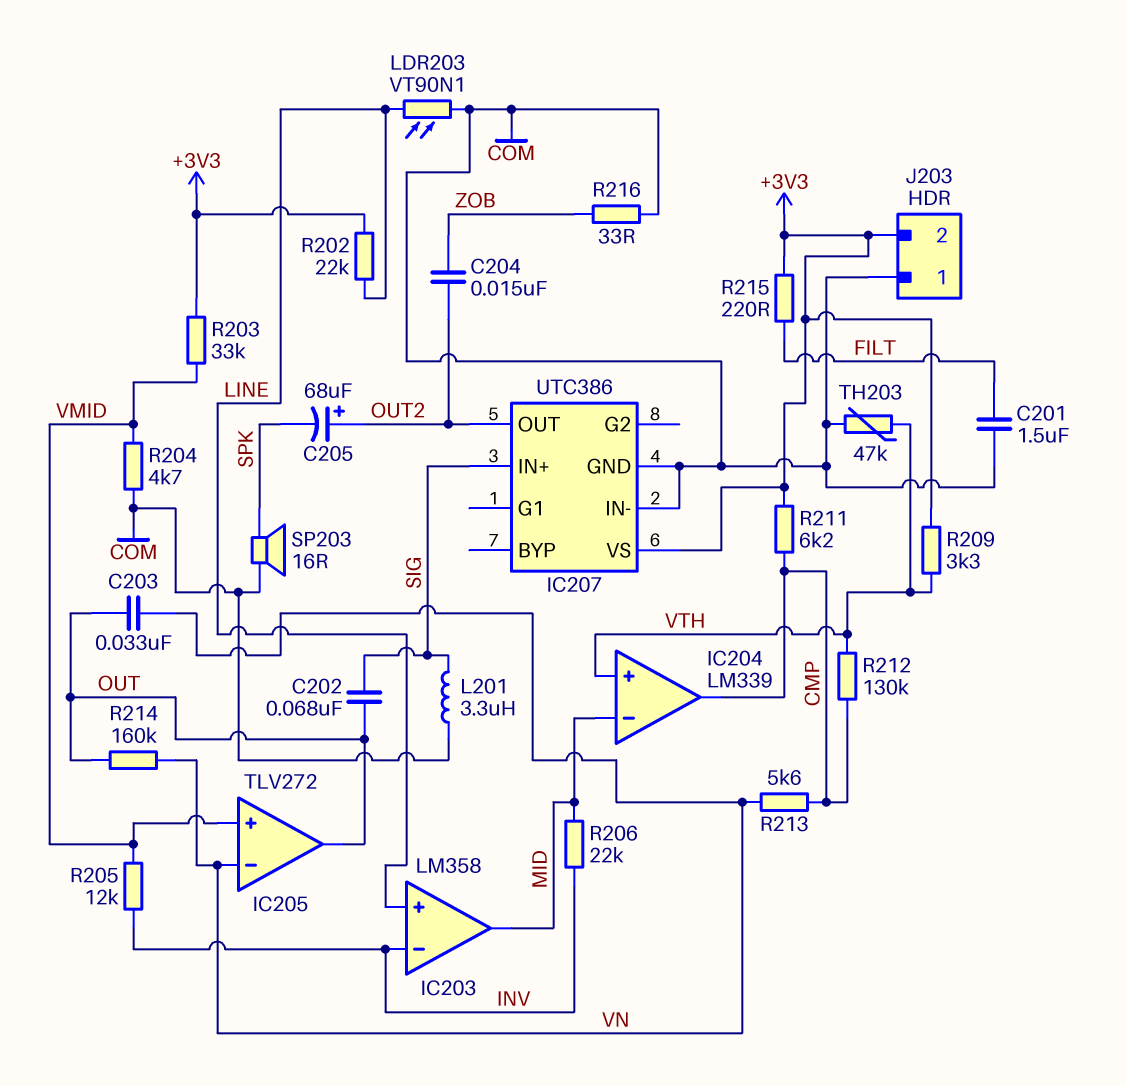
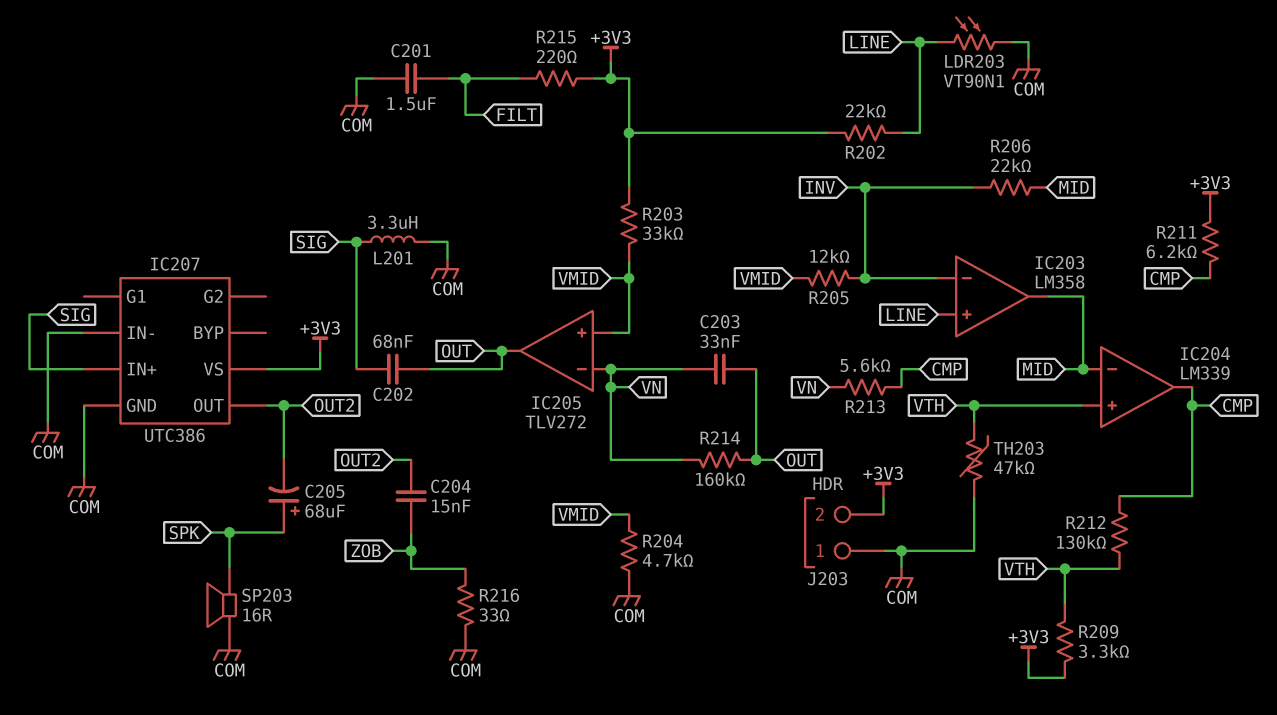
C205: 68uF (plus OUT2, minus SPK) -> 68uF (plus SPK, minus OUT2)

